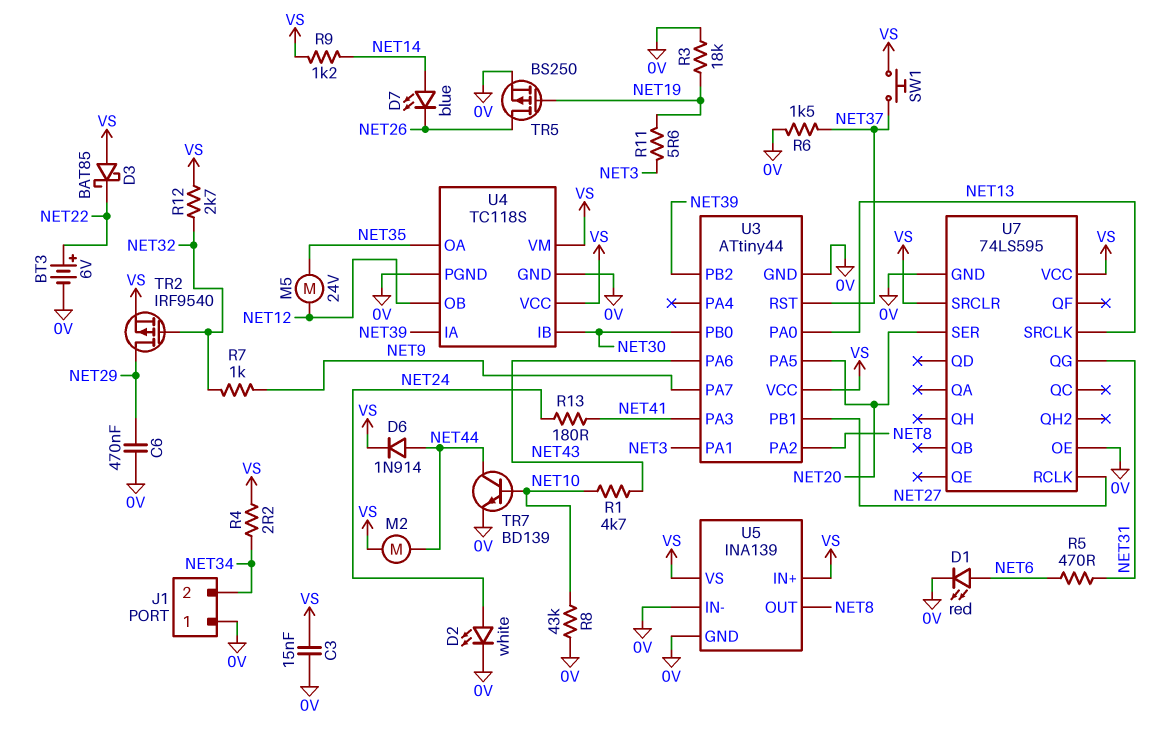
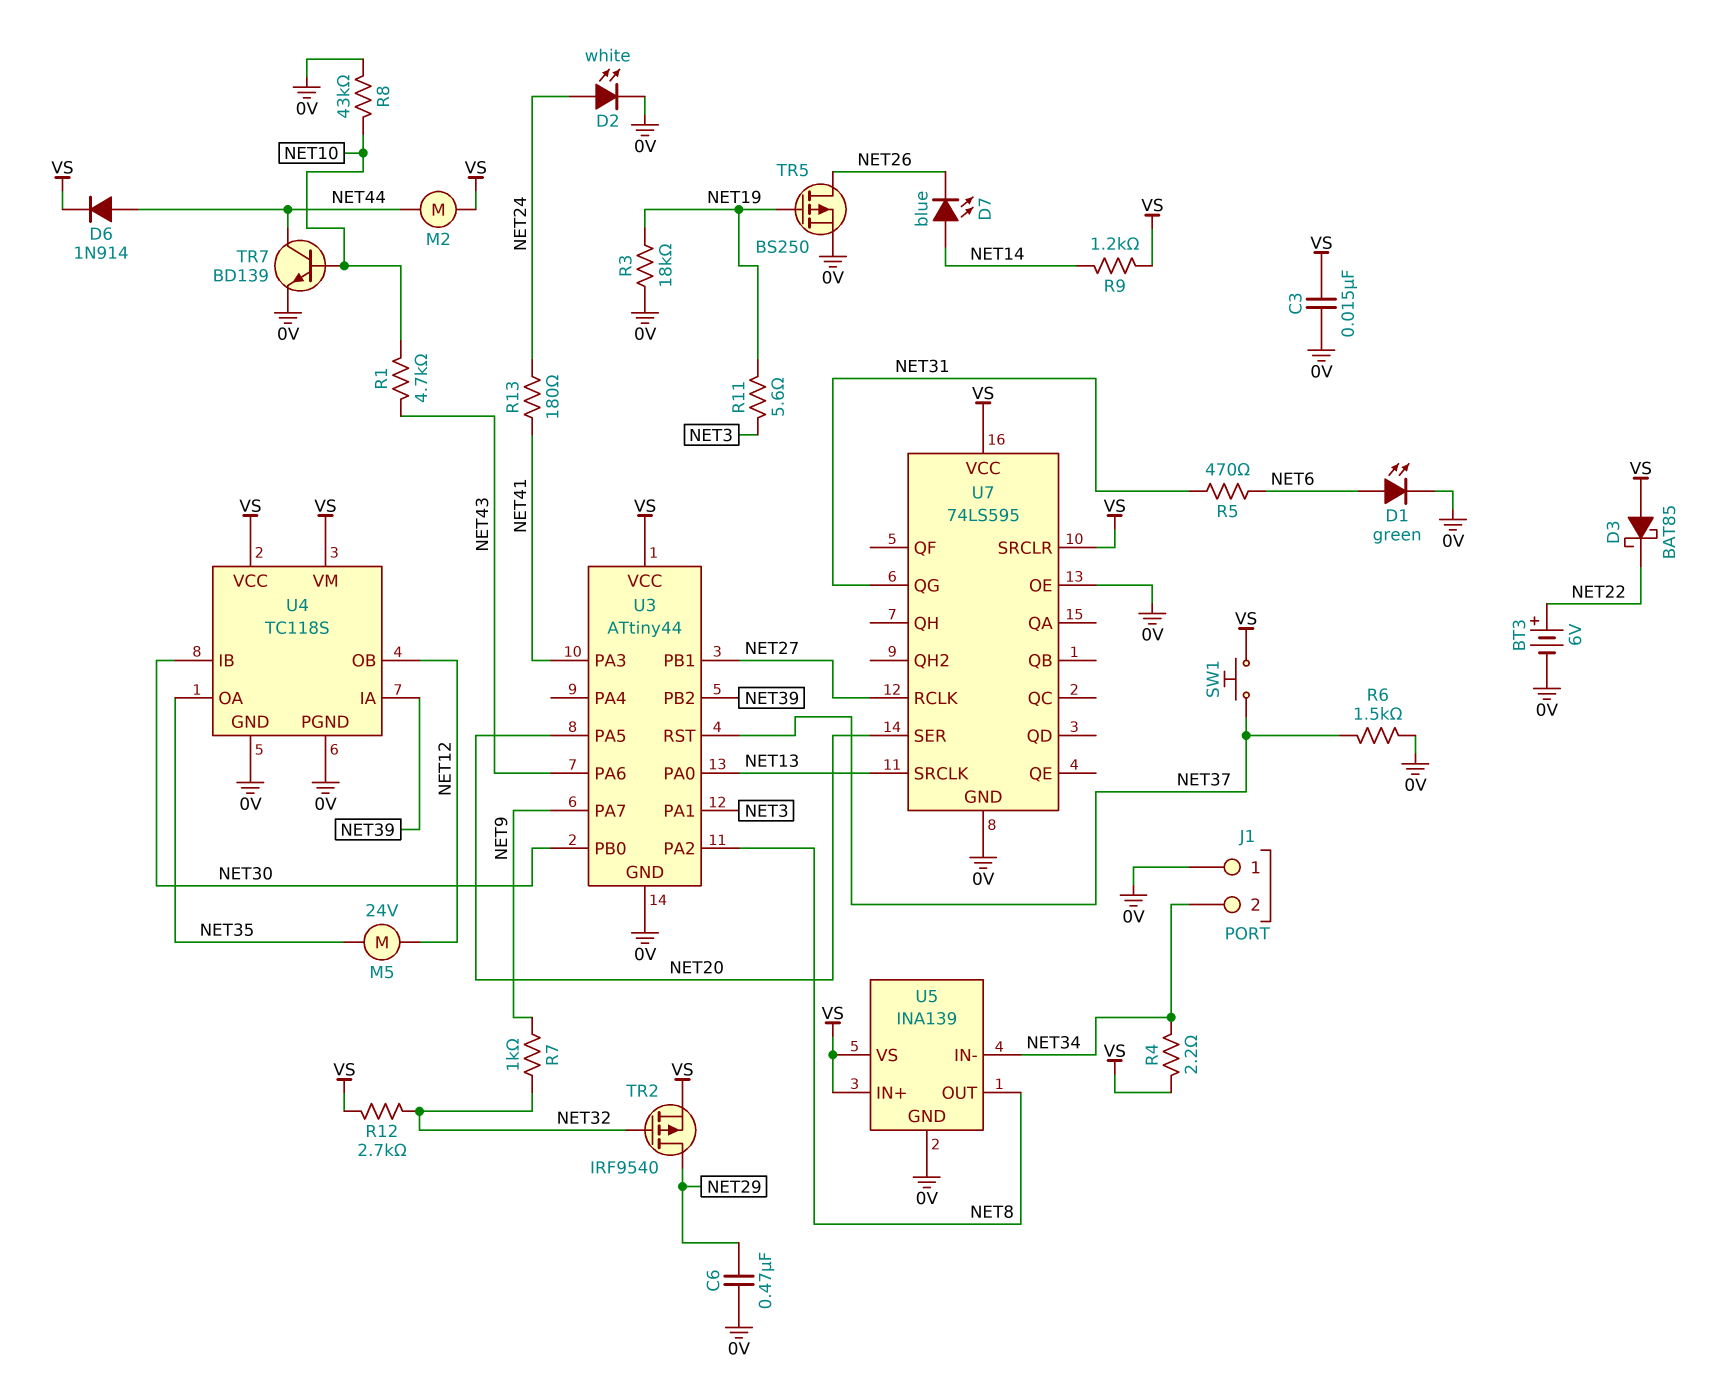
D1: LED red (A NET6, K 0V) -> LED green (A NET6, K 0V)
U5 pin IN-: 0V -> NET34

